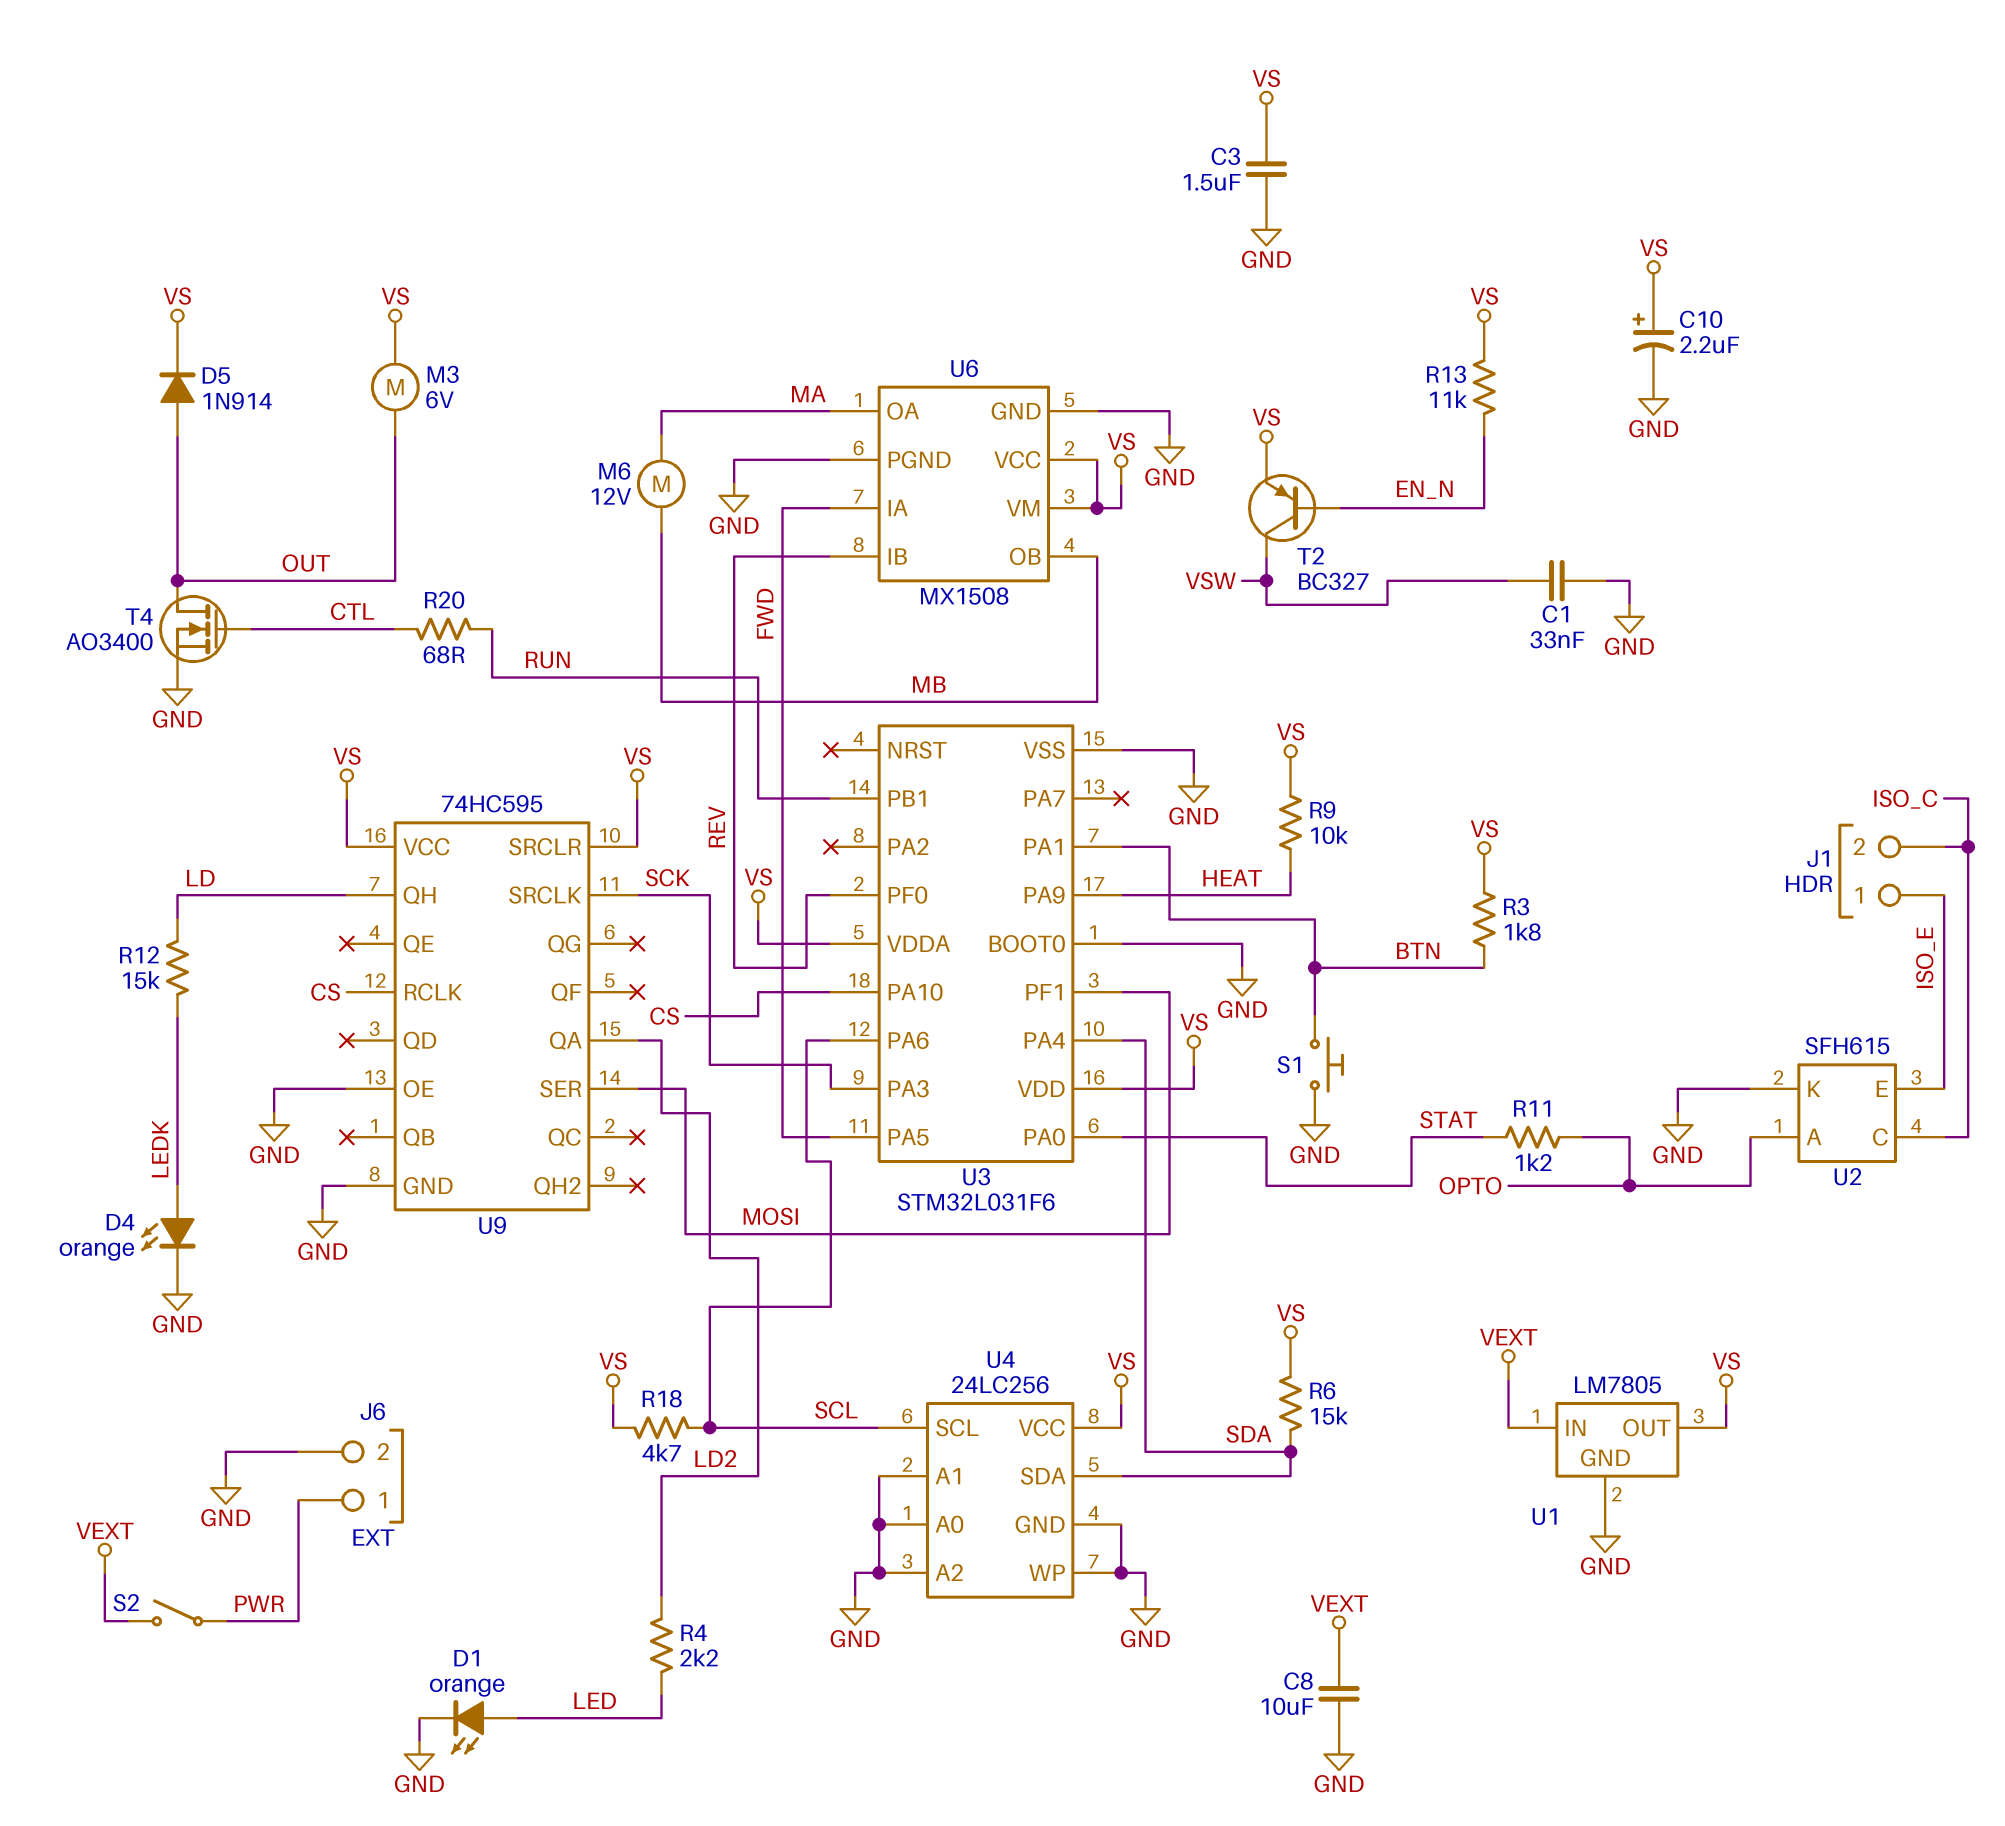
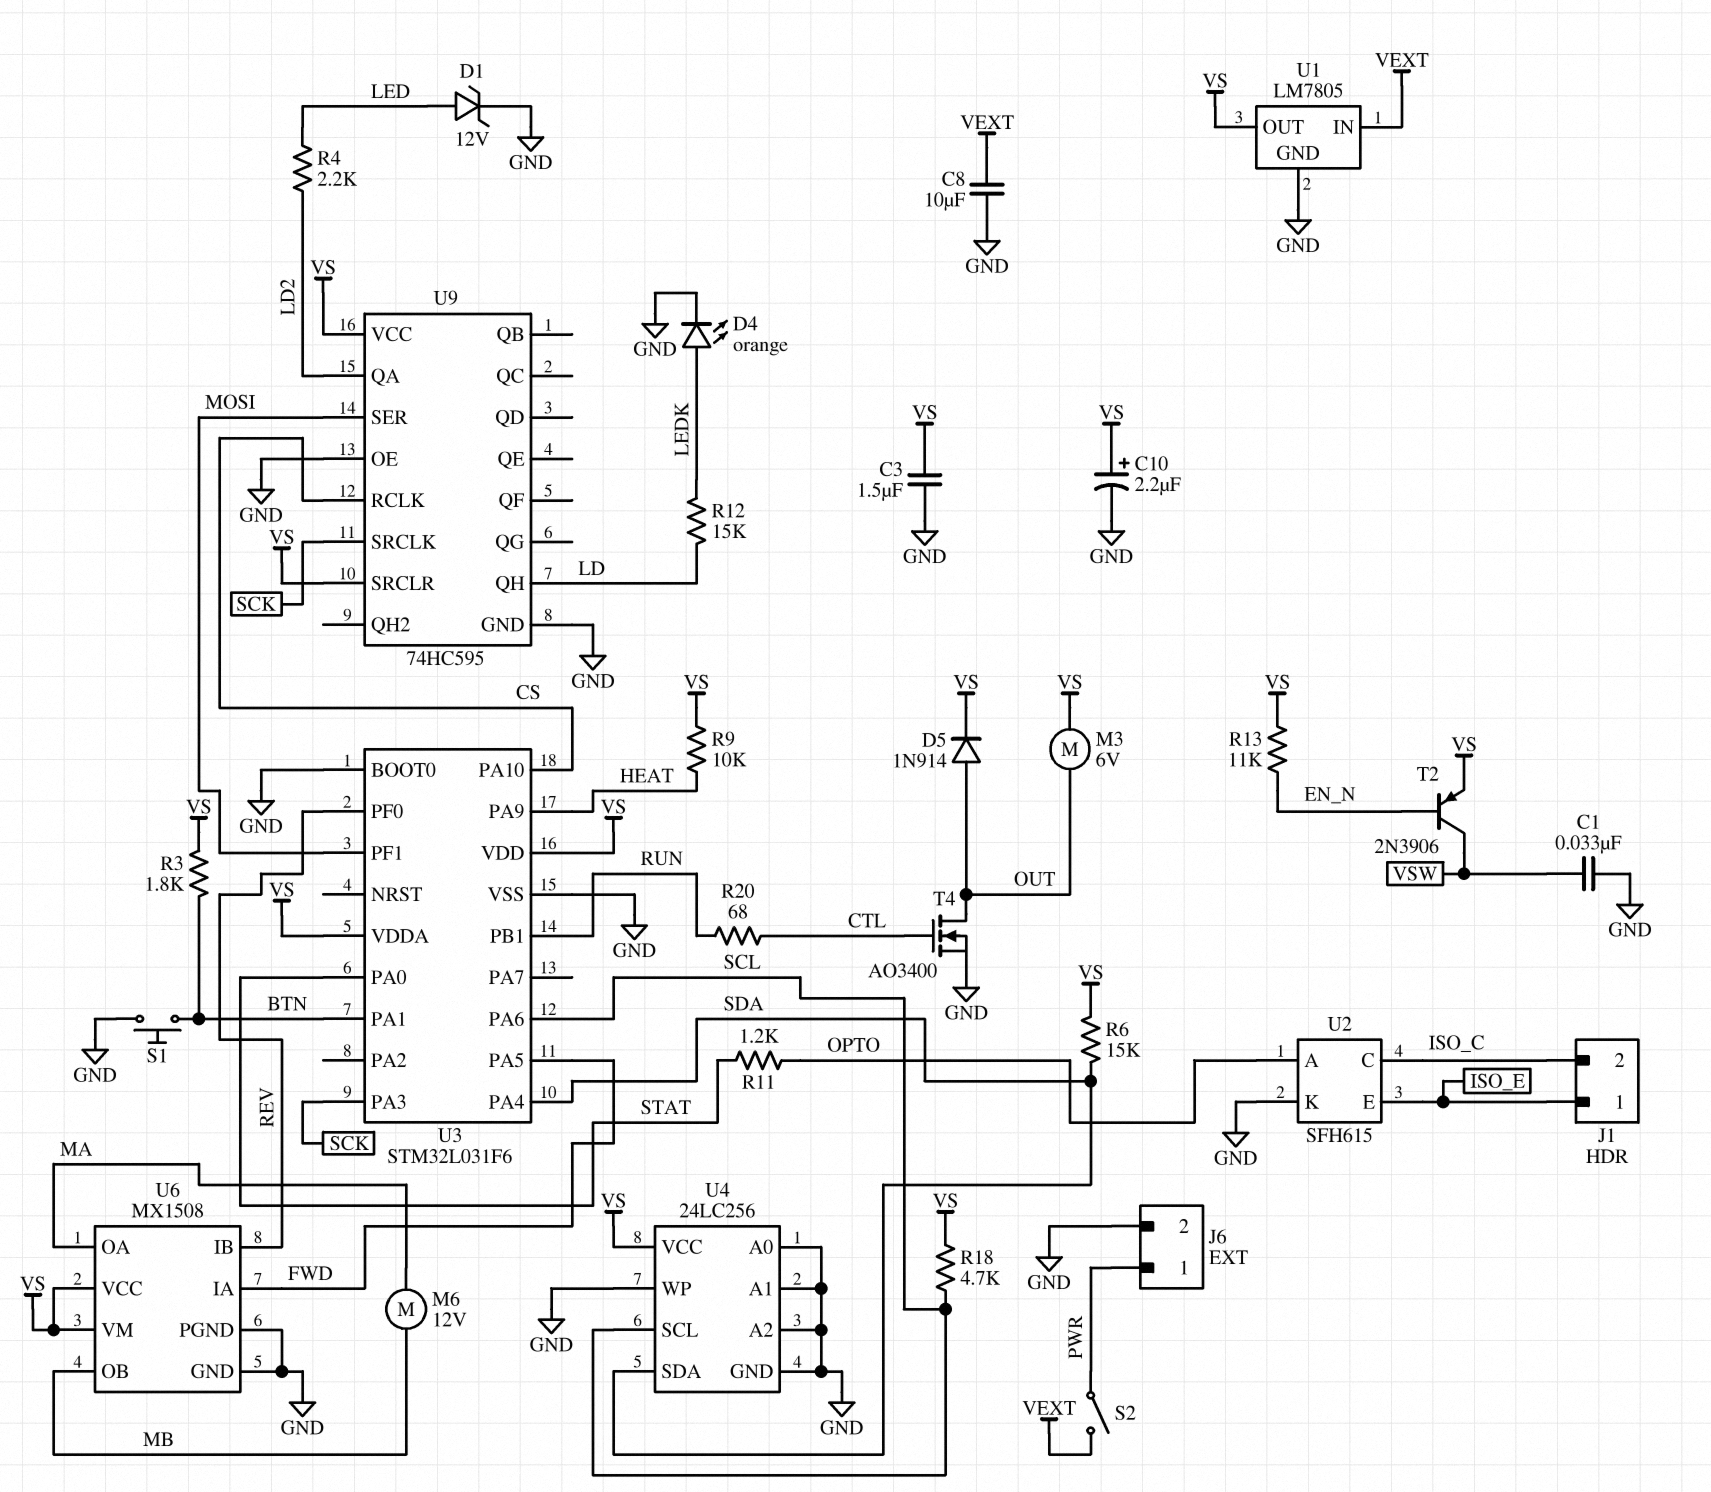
D1: LED orange (A LED, K GND) -> zener 12V (A LED, K GND)
T2: PNP BC327 (B EN_N, C VSW, E VS) -> PNP 2N3906 (B EN_N, C VSW, E VS)

